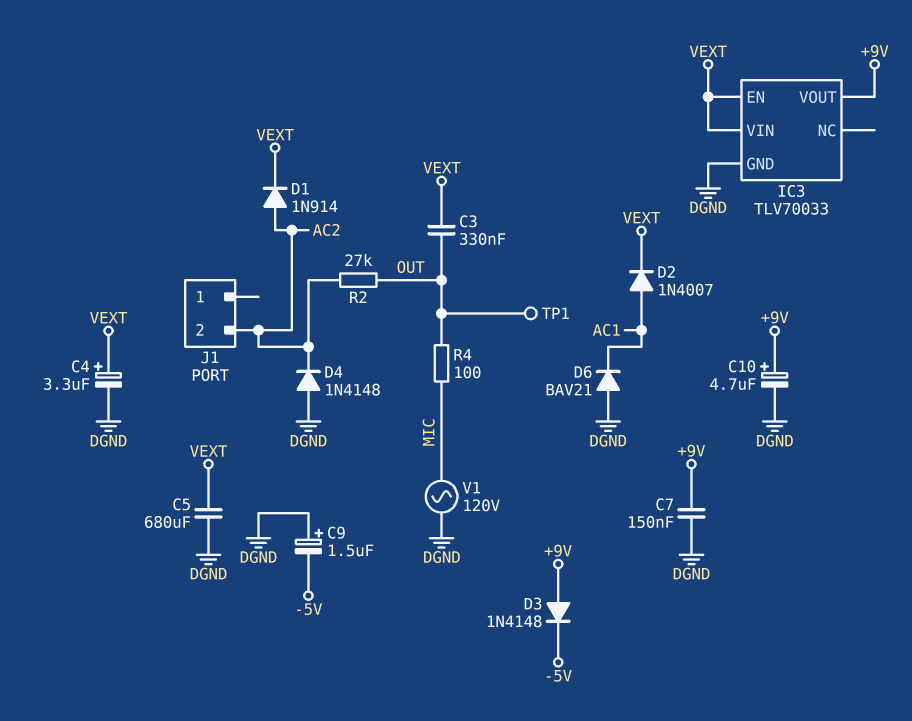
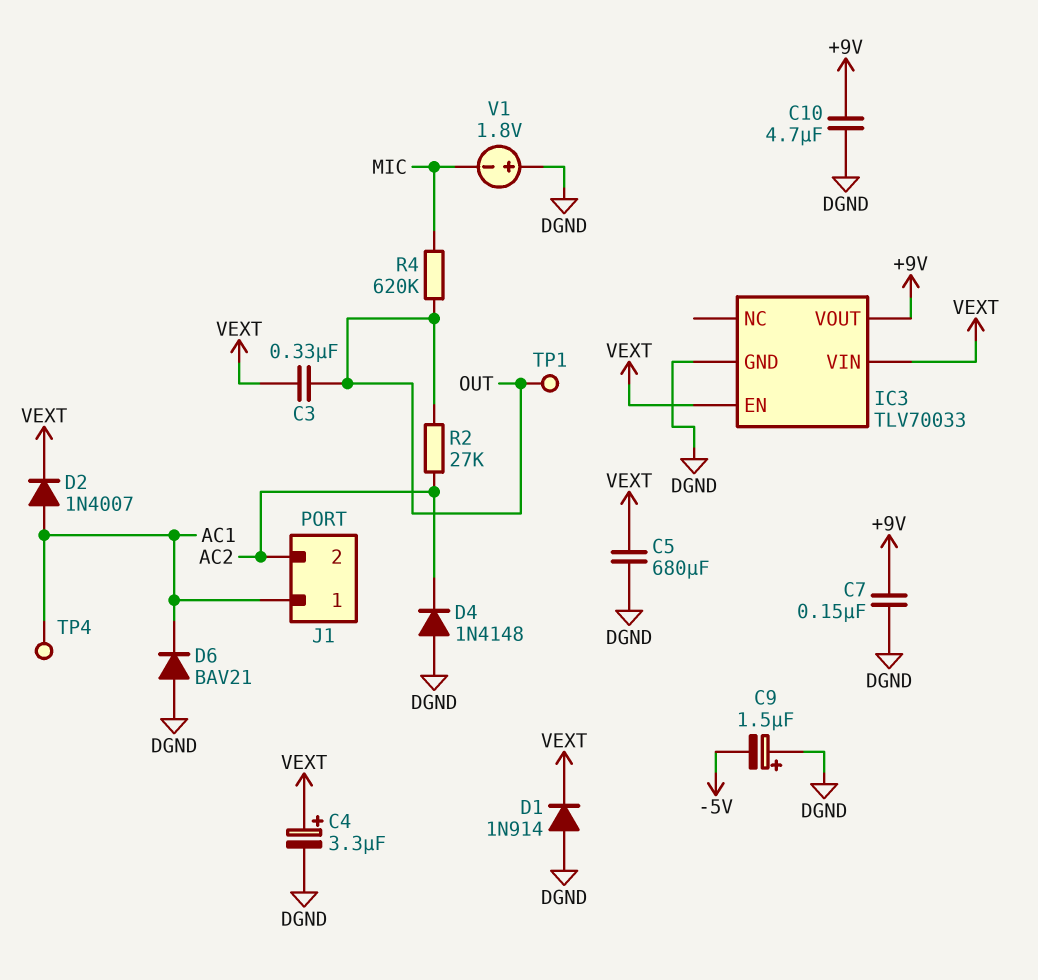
C10: 4.7uF (plus +9V, minus DGND) -> 4.7uF (+9V, DGND)
D1: diode 1N914 (A AC2, K VEXT) -> diode 1N914 (A DGND, K VEXT)
D3: diode 1N4148 (A +9V, K -5V) -> none
J1 pin 1: none -> AC1
R4: 100 (MIC, OUT) -> 620k (MIC, OUT)
TP4: none -> test point (AC1)
V1: AC 120V (DGND, MIC) -> 1.8V (plus DGND, minus MIC)

